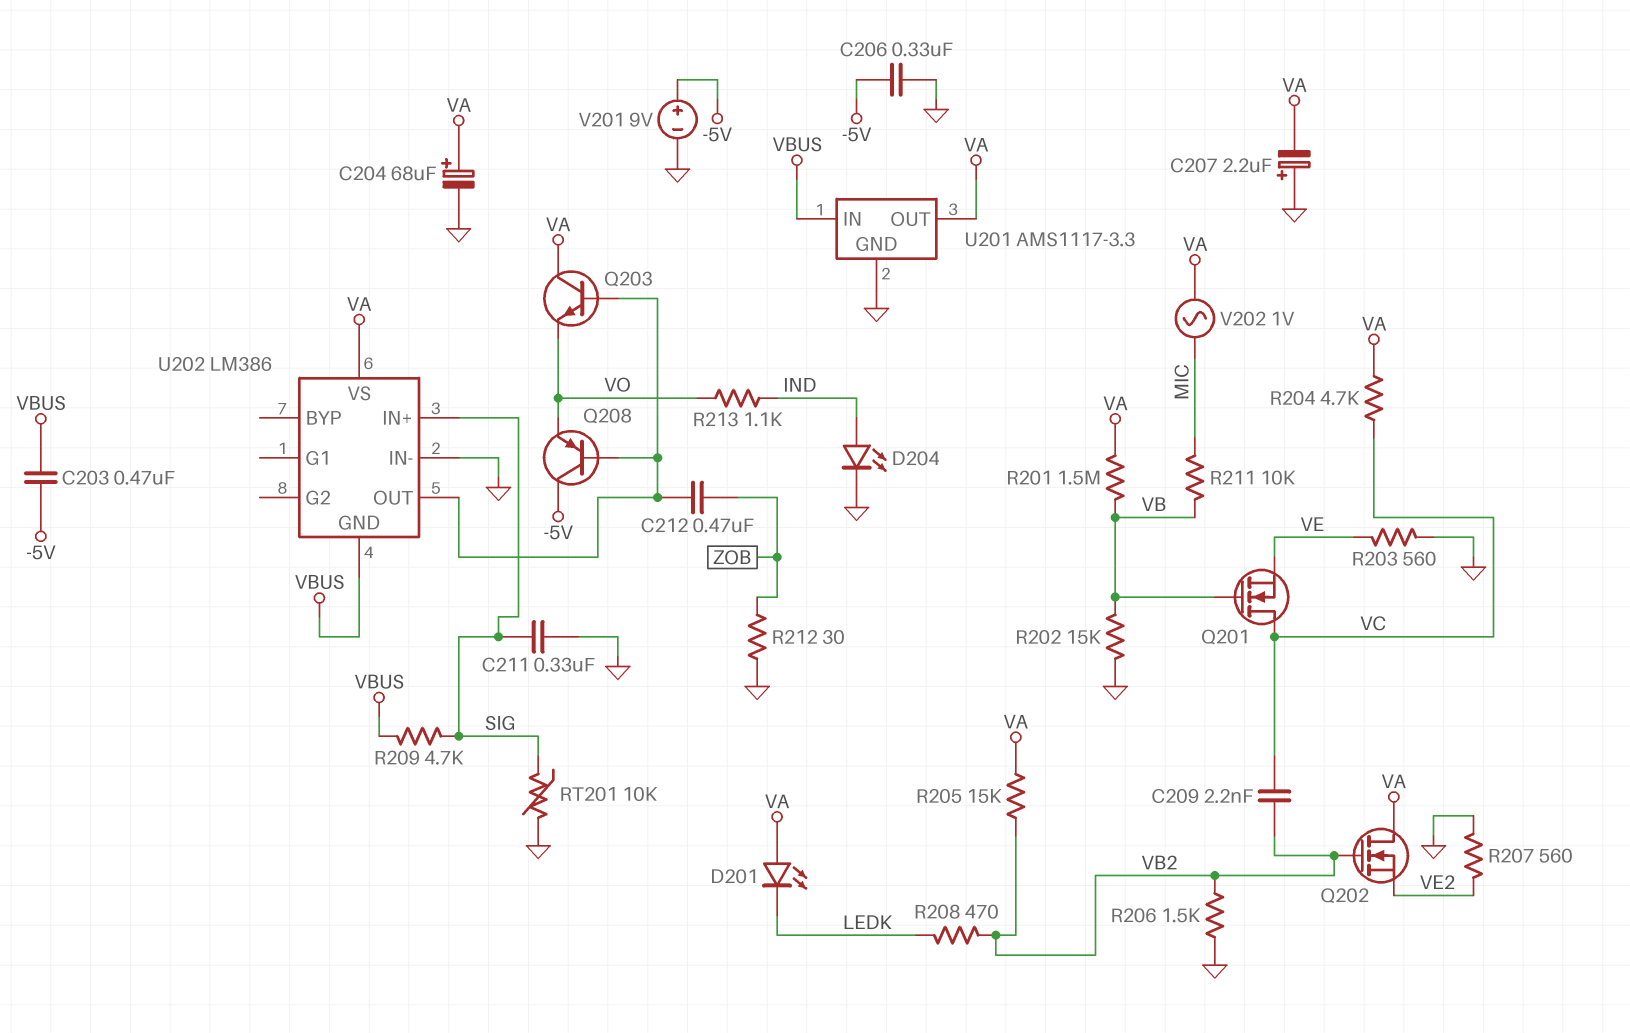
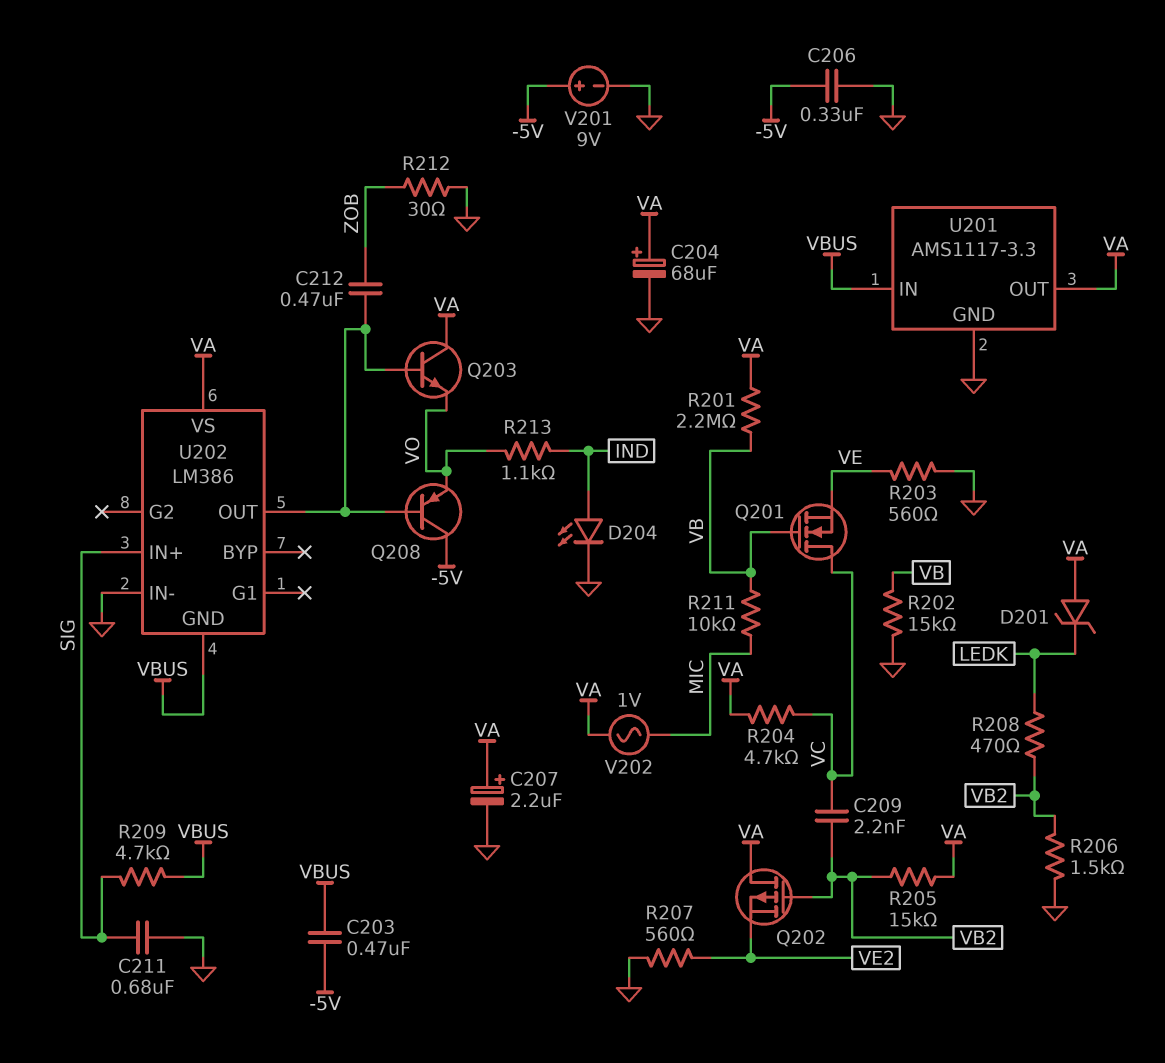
C207: 2.2uF (plus GND, minus VA) -> 2.2uF (plus VA, minus GND)
C211: 330nF (GND, SIG) -> 680nF (GND, SIG)
D201: LED (A VA, K LEDK) -> zener (A VA, K LEDK)
Q202: NMOS (G VB2, D VA, S VE2) -> PMOS (G VB2, D VA, S VE2)
R201: 1.5M (VA, VB) -> 2.2M (VA, VB)
RT201: 10k (GND, SIG) -> none

